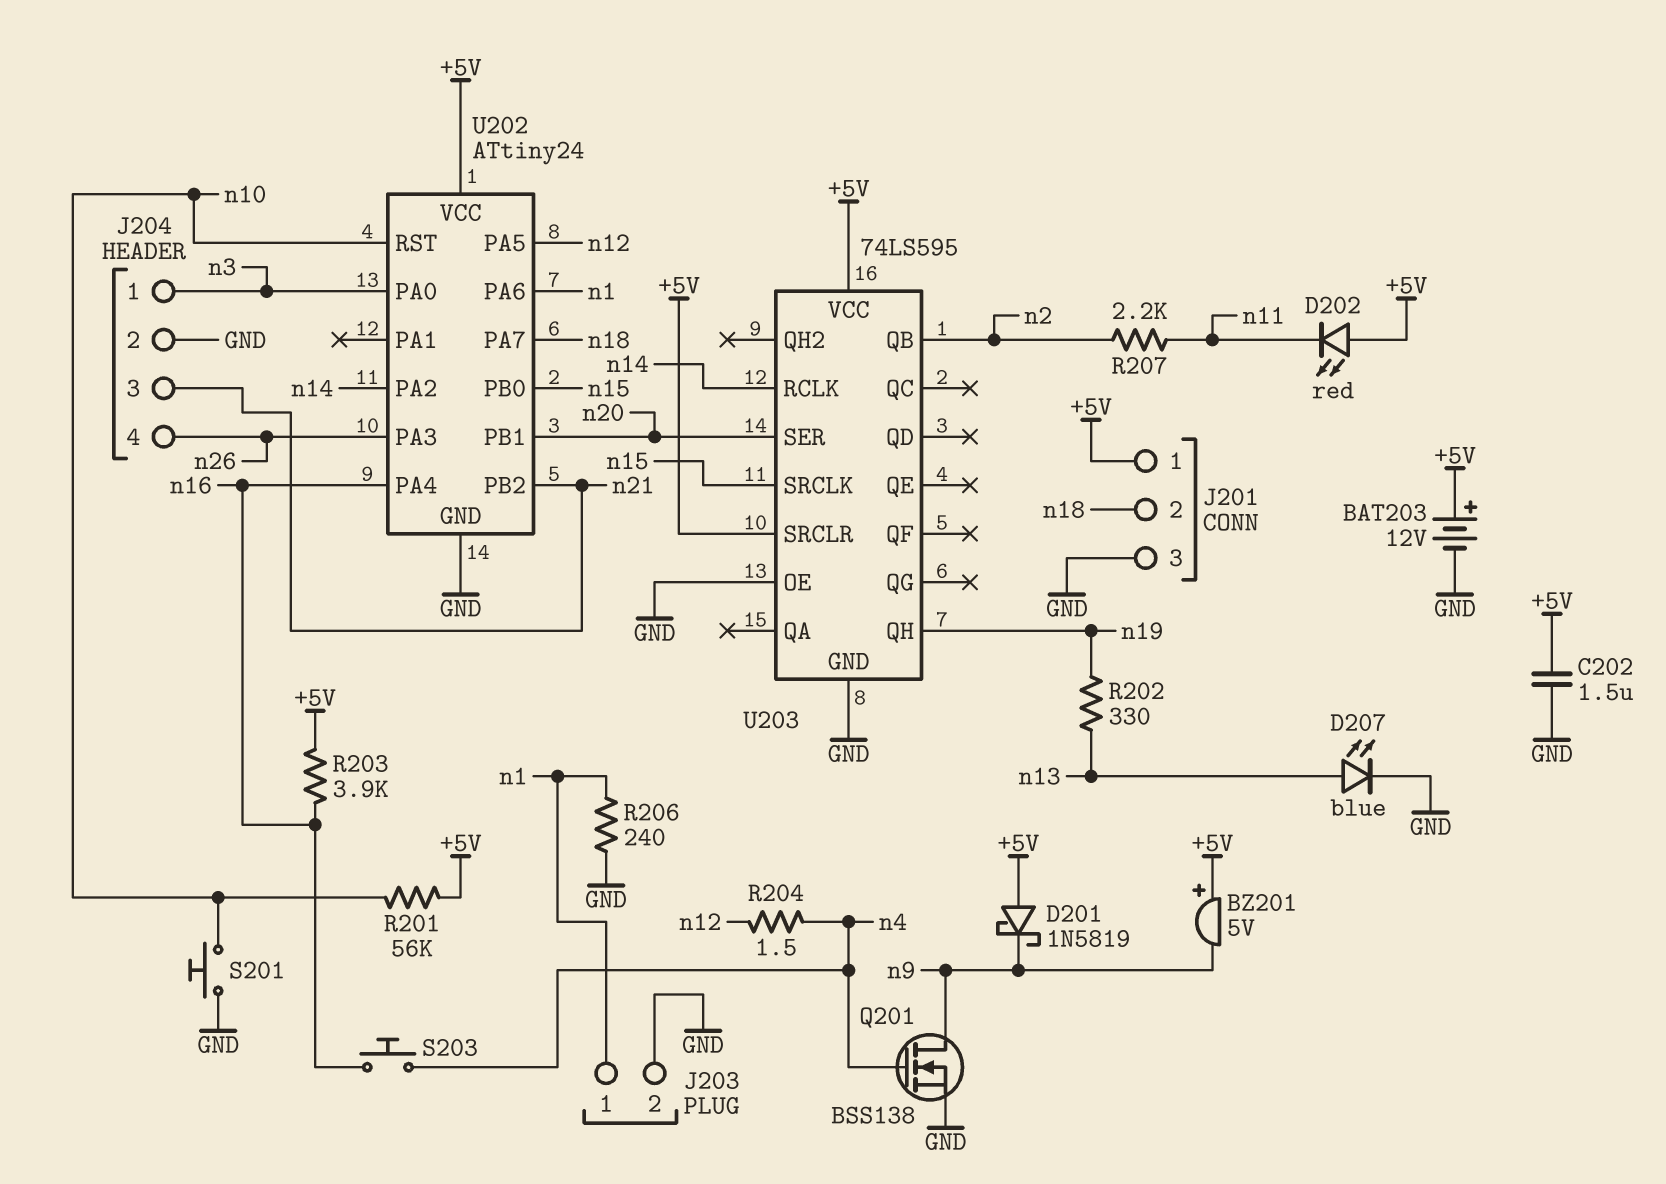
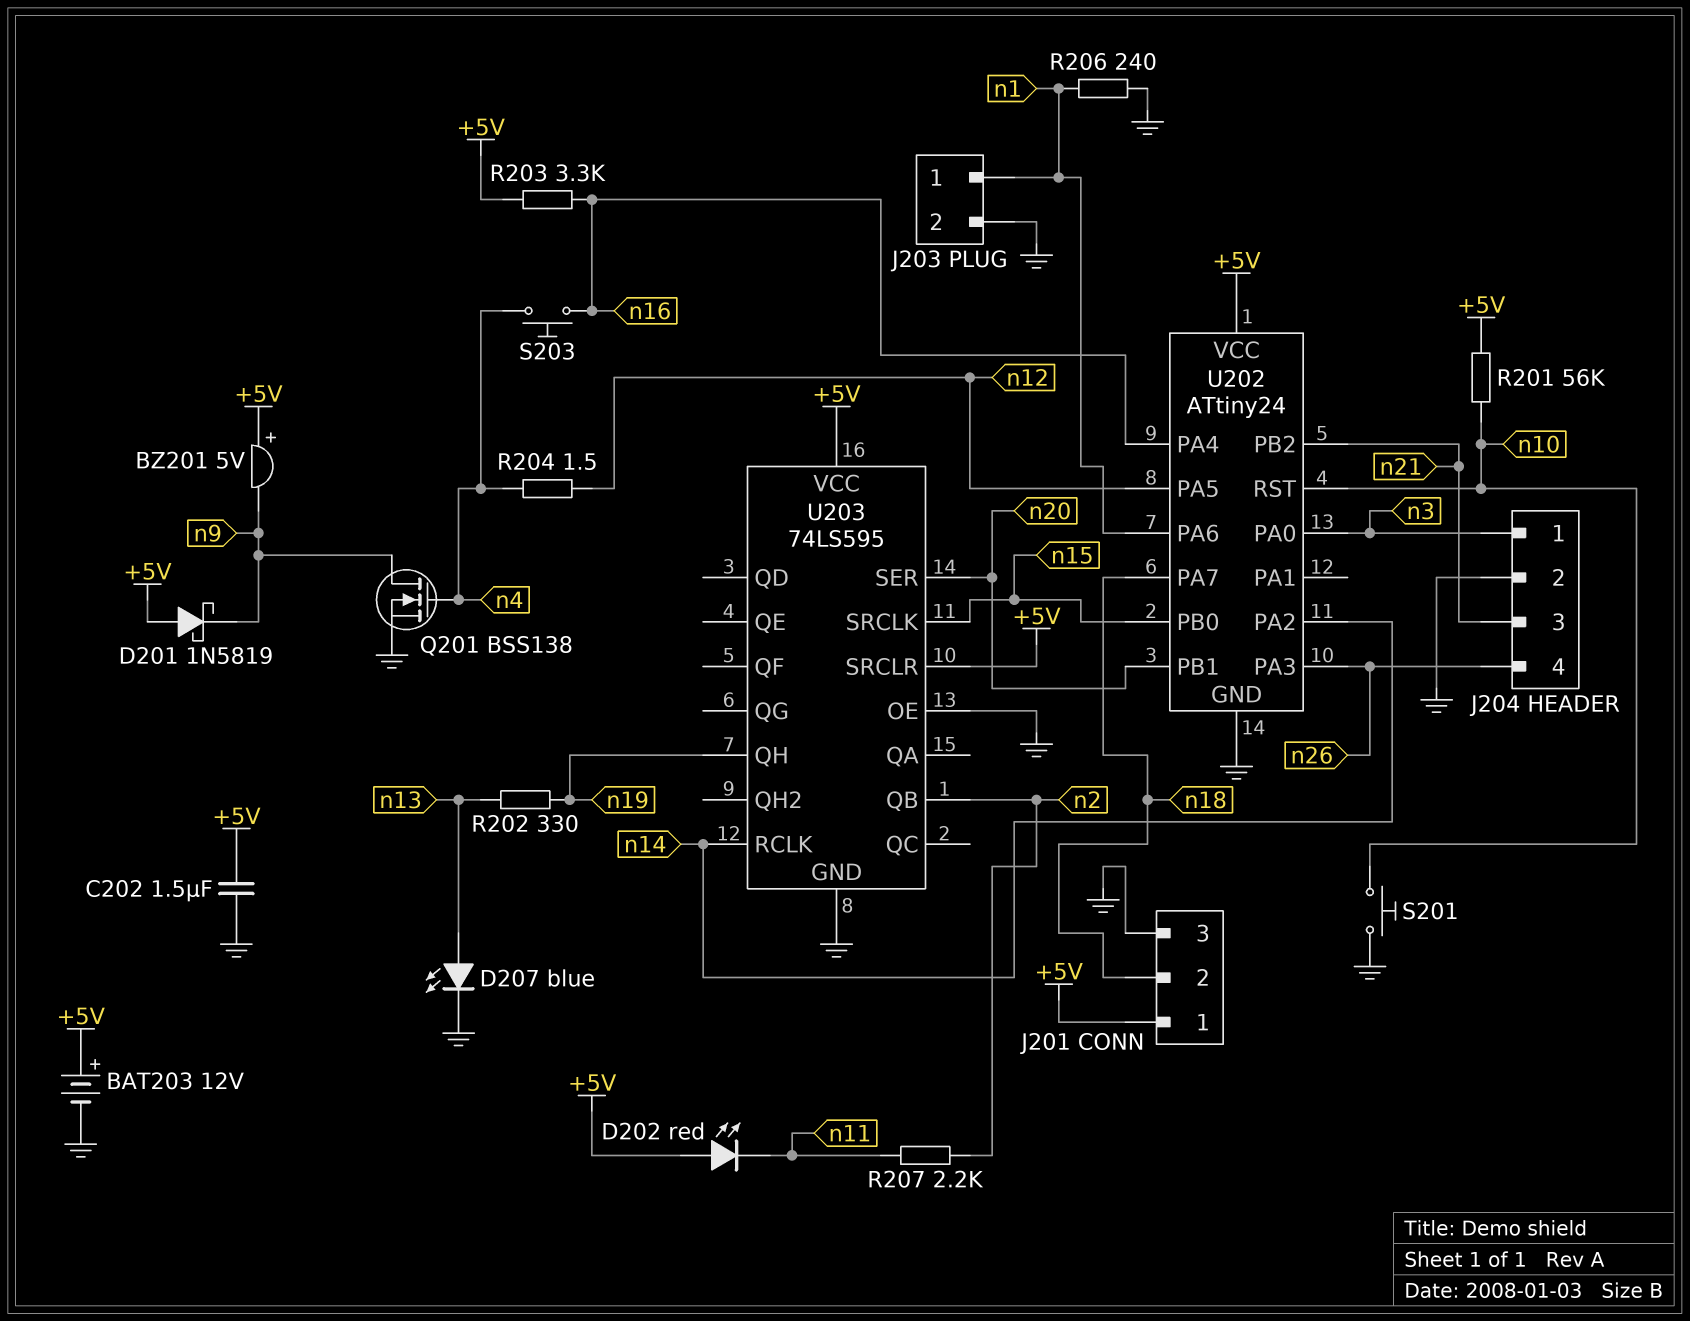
R203: 3.9k (+5V, n16) -> 3.3k (+5V, n16)

